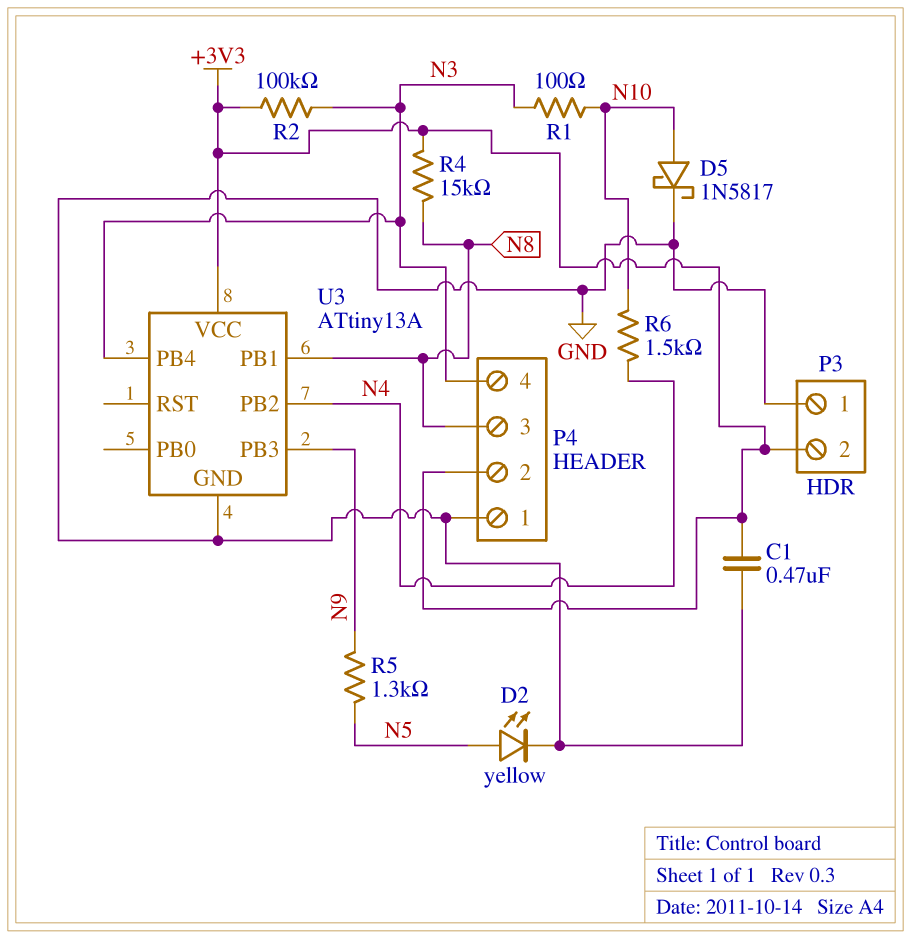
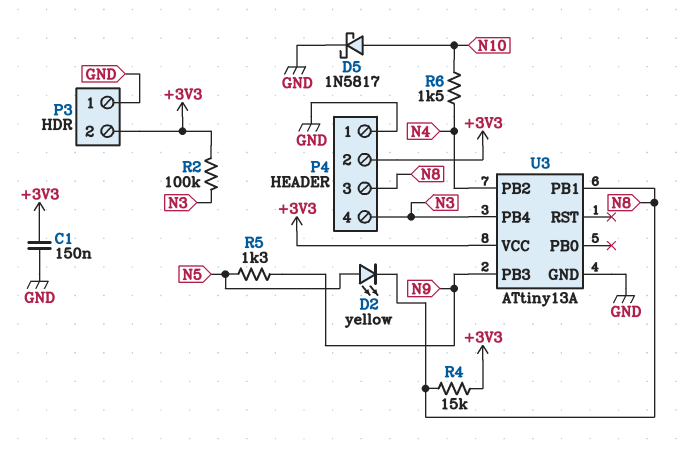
C1: 470nF (+3V3, GND) -> 150nF (+3V3, GND)
D2: LED yellow (A N5, K GND) -> LED yellow (A N5, K N8)
R1: 100 (N3, N10) -> none

